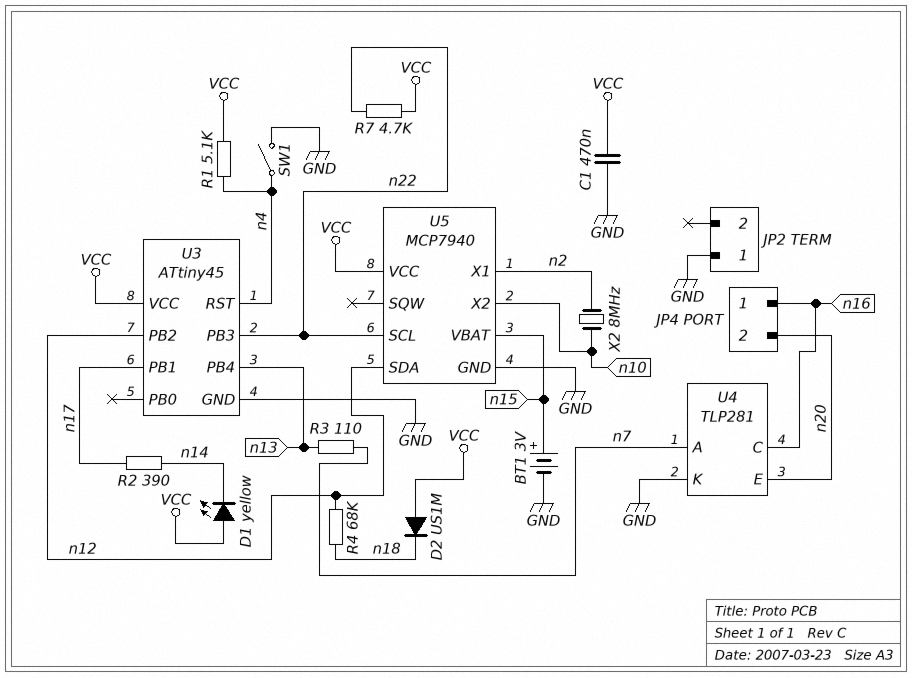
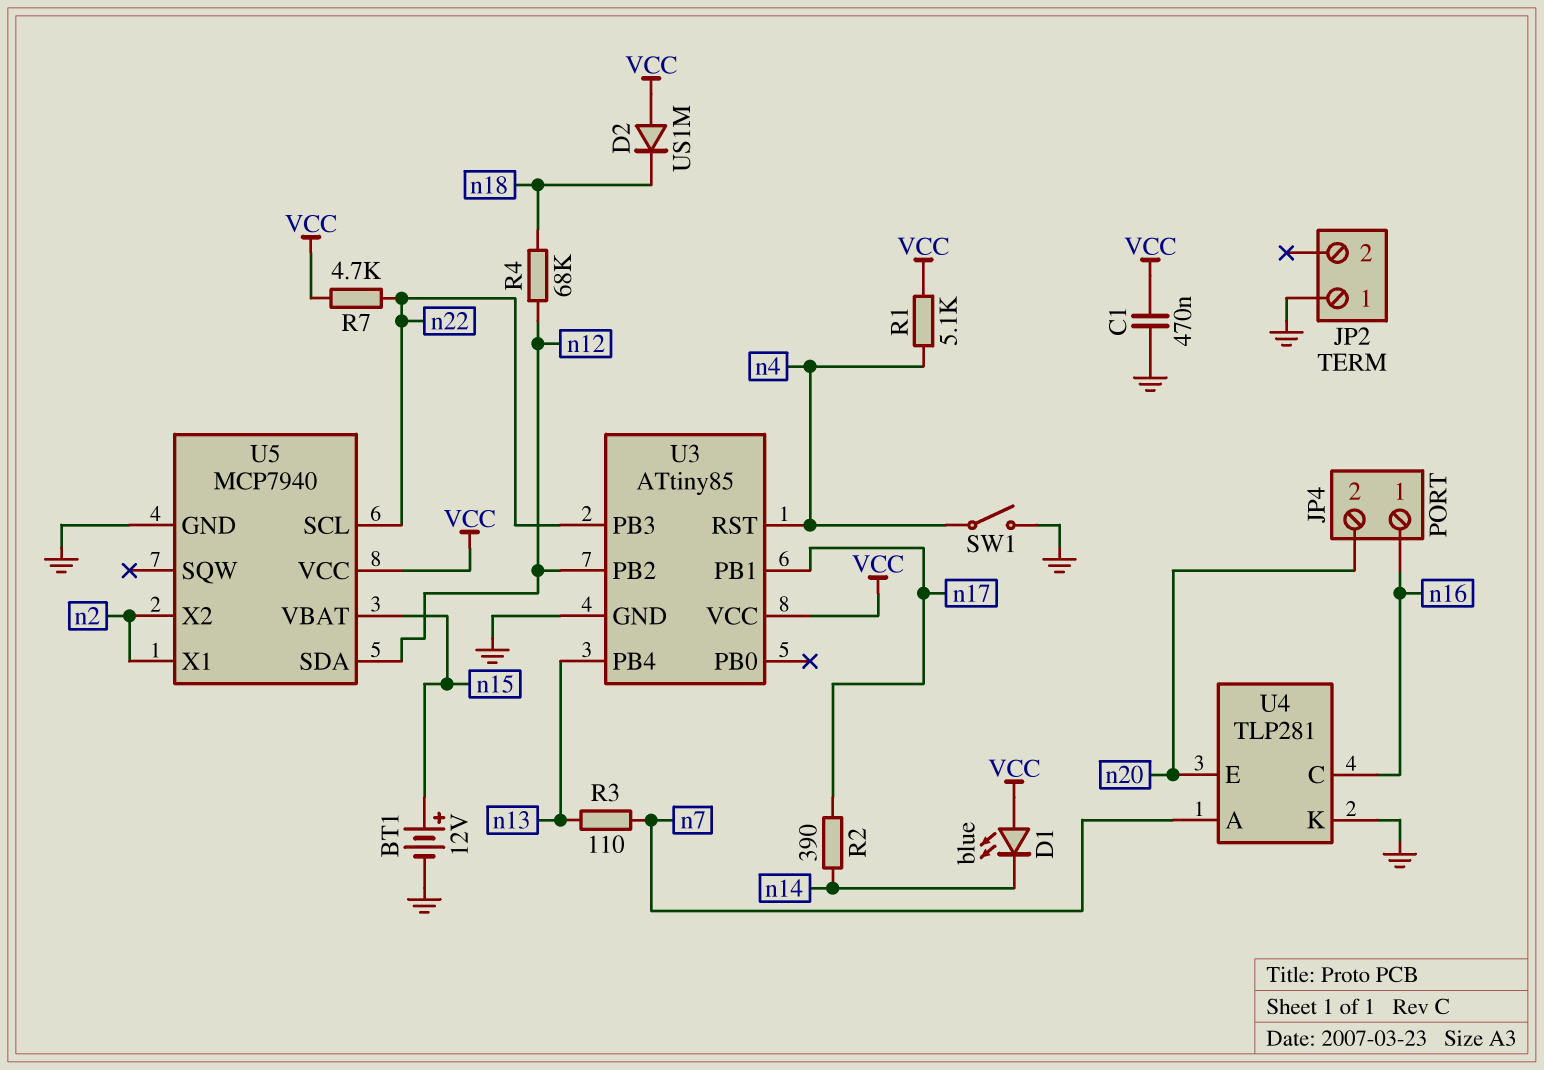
BT1: 3V (plus n15, minus GND) -> 12V (plus n15, minus GND)
D1: LED yellow (A VCC, K n14) -> LED blue (A VCC, K n14)
U3: ATtiny45 -> ATtiny85
U5 pin X2: n10 -> n2
X2: 8MHz (n2, n10) -> none

